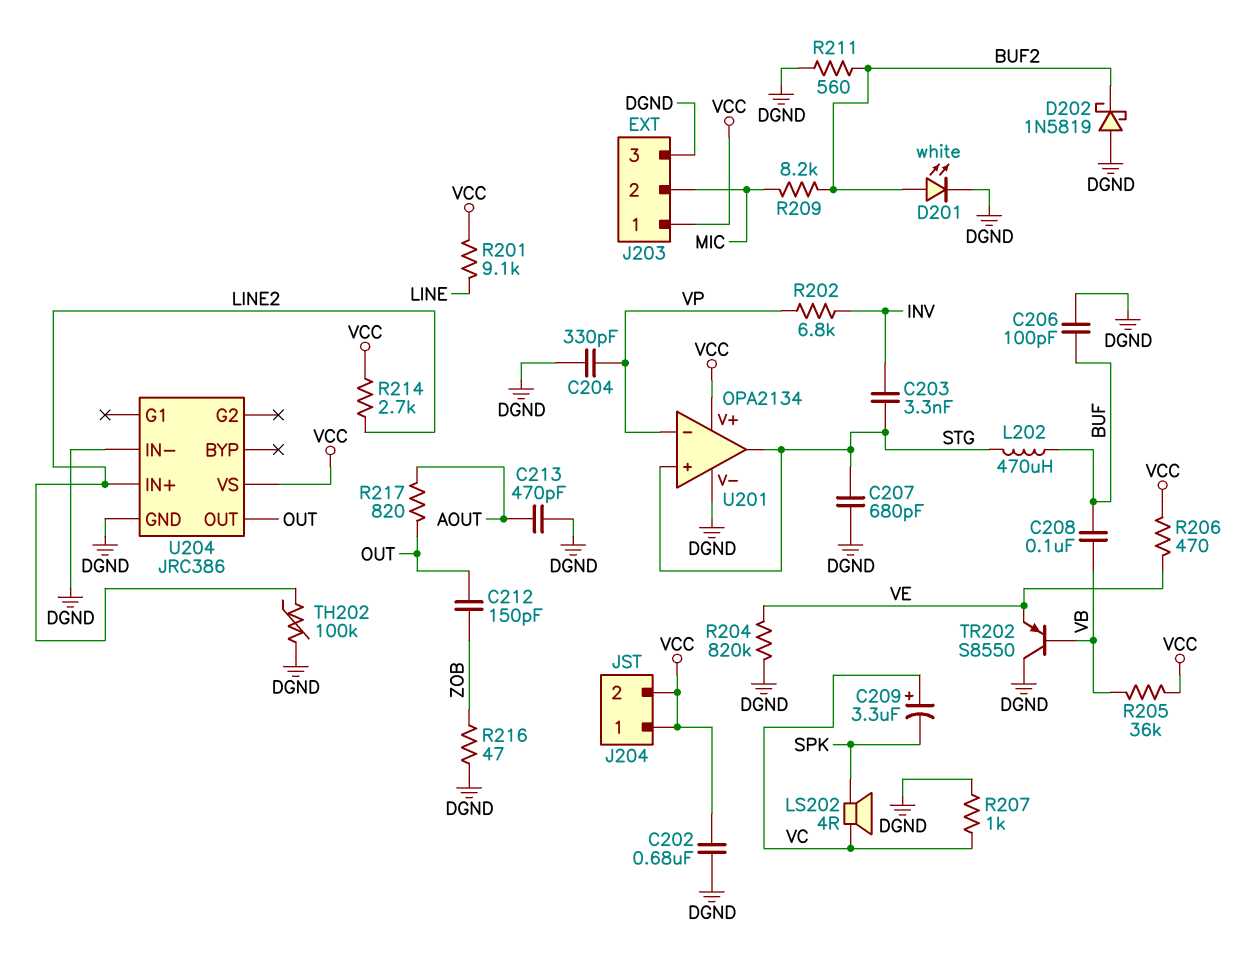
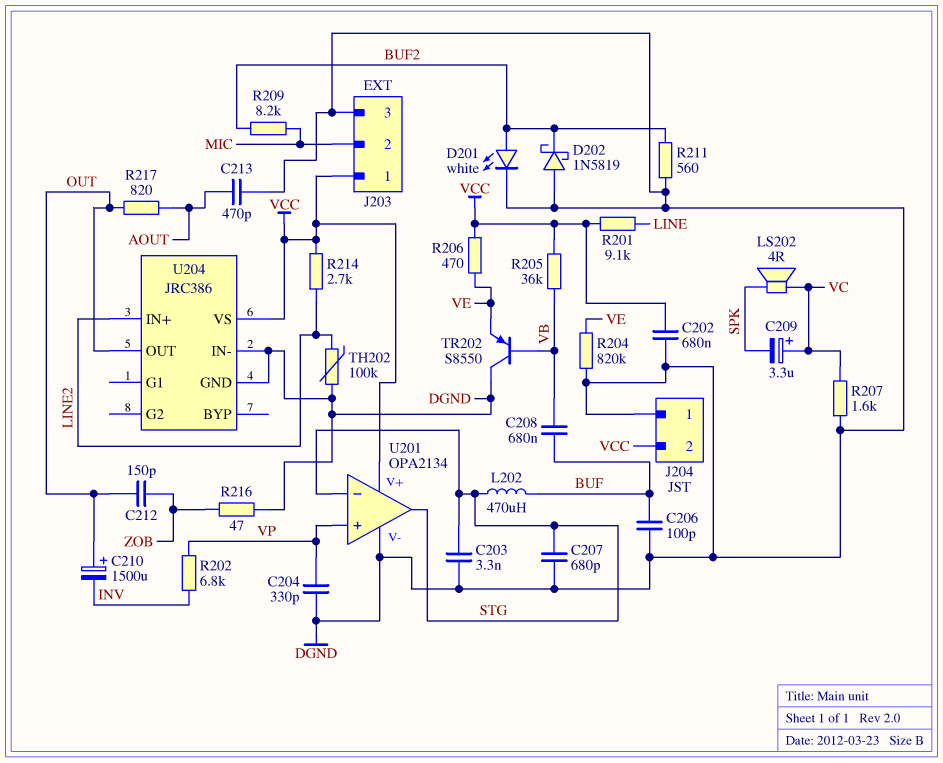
C203: 3.3nF (INV, STG) -> 3.3nF (DGND, STG)
C208: 100nF (BUF, VB) -> 680nF (BUF, VB)
C210: none -> 1500uF (plus OUT, minus INV)
J204 pin 1: VCC -> DGND
R207: 1k (DGND, VC) -> 1.6k (DGND, VC)
U201 pin in+: STG -> VP
U201 pin in-: VP -> STG

